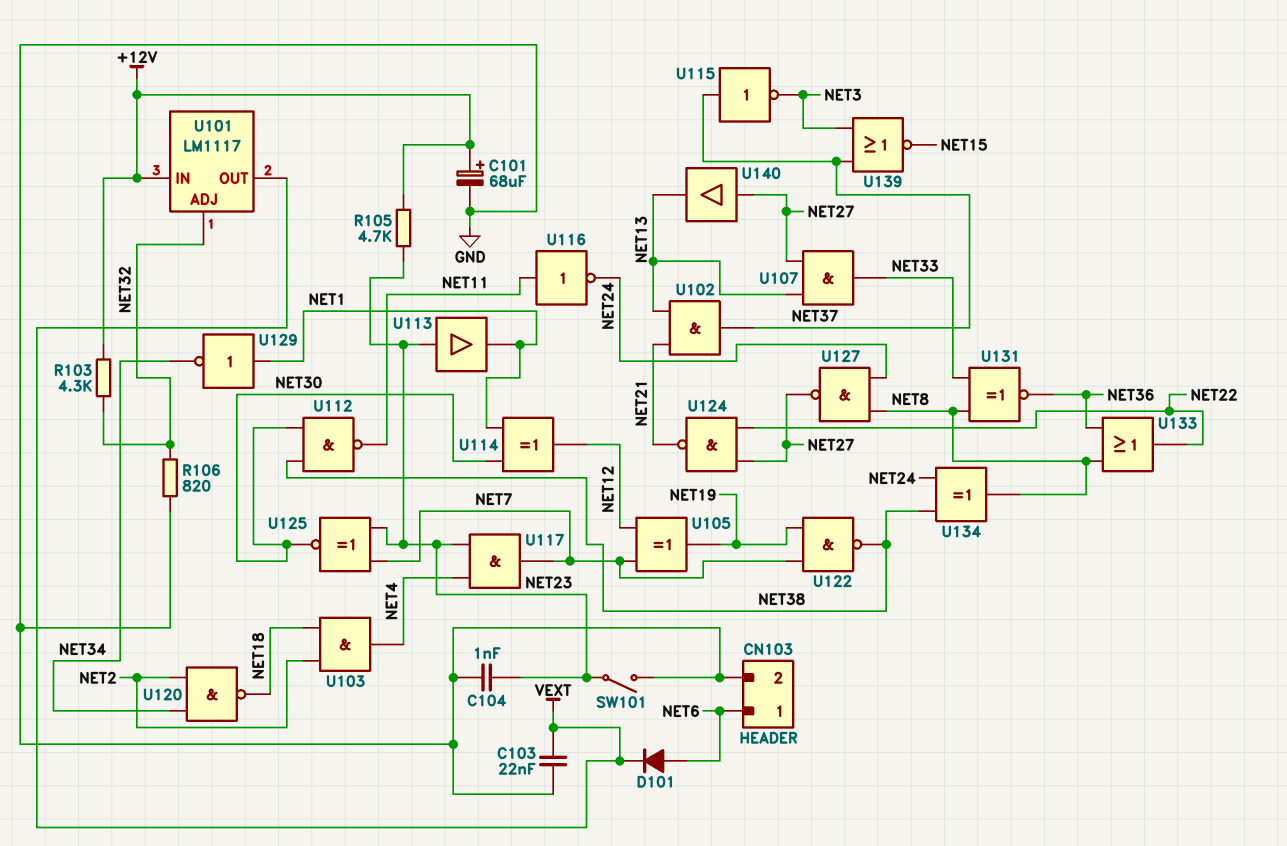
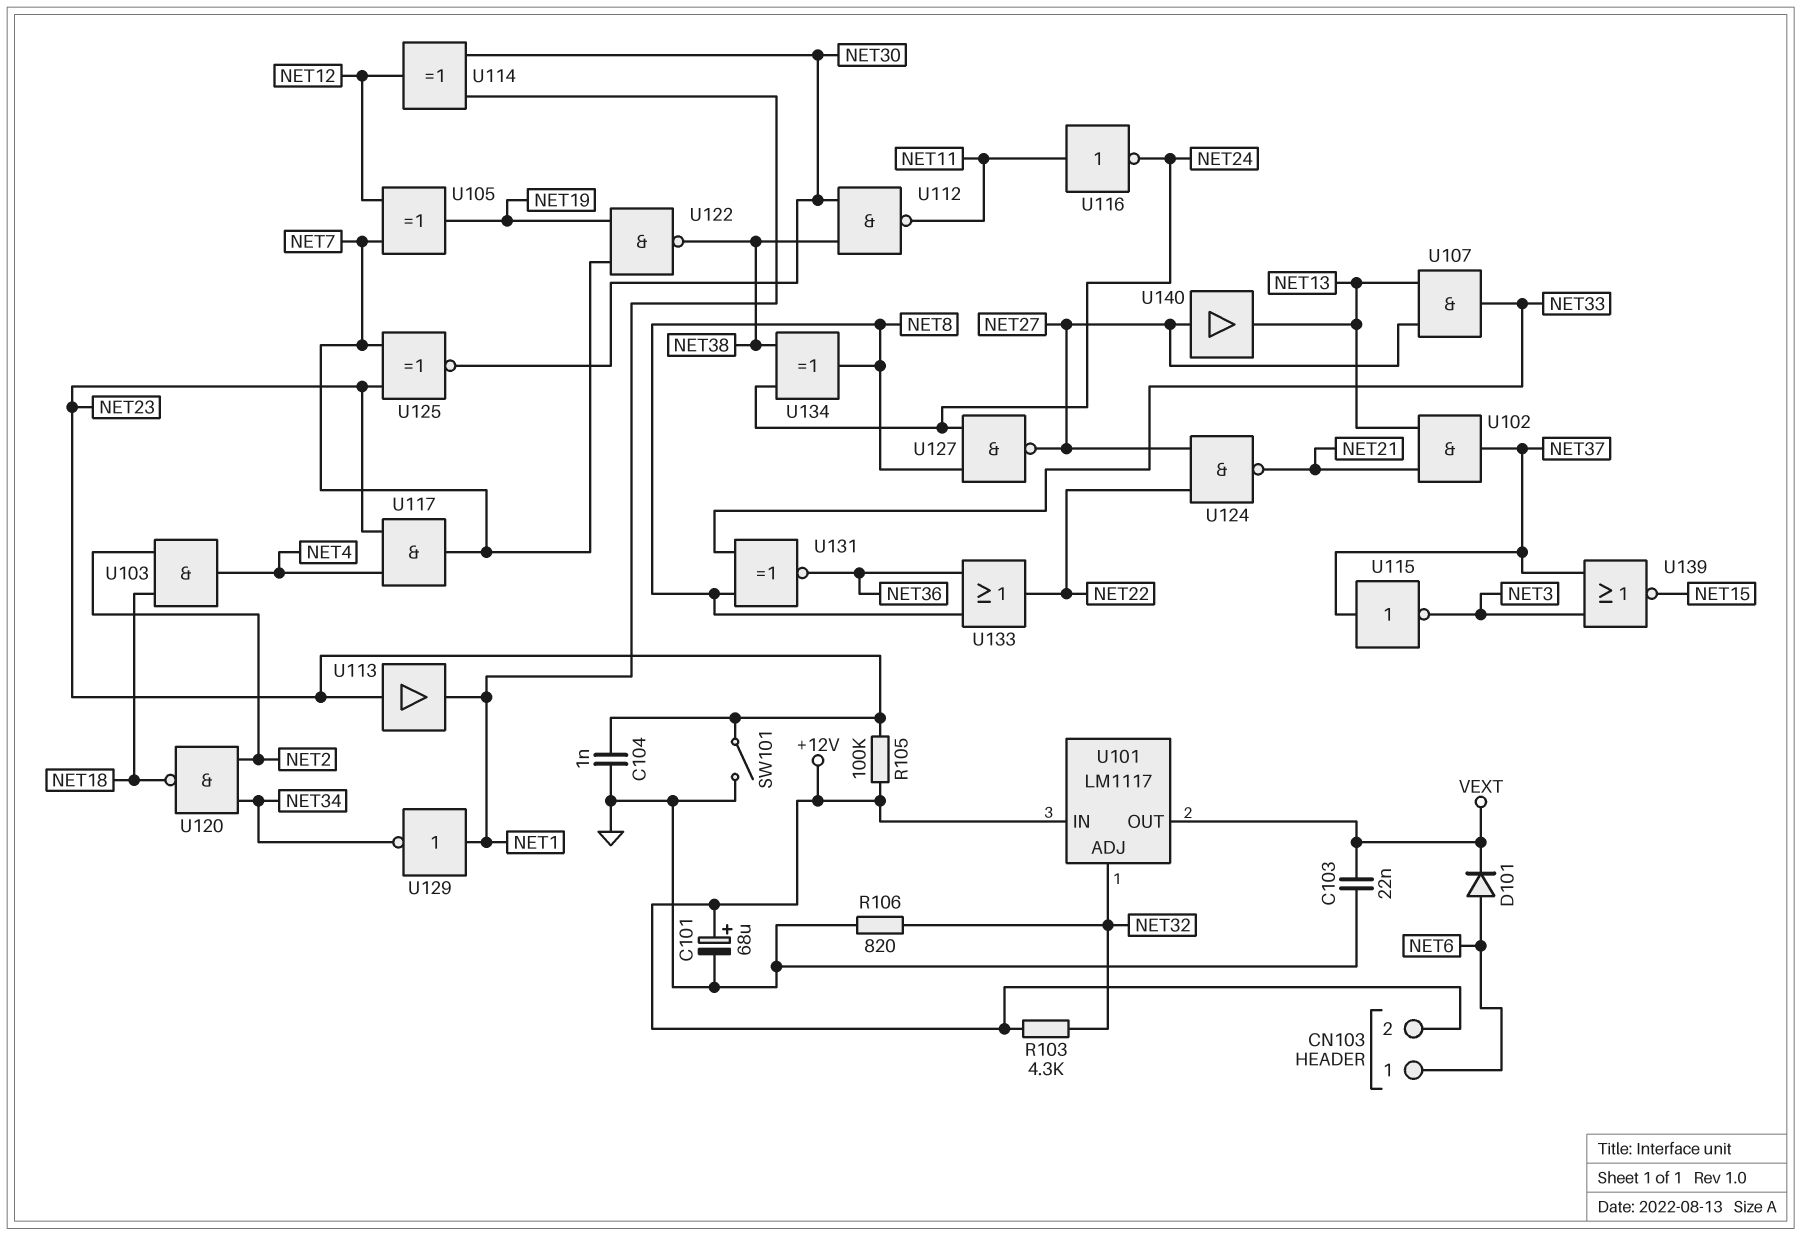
CN103 pin 2: GND -> +12V
R105: 4.7k (+12V, NET23) -> 100k (+12V, NET23)

